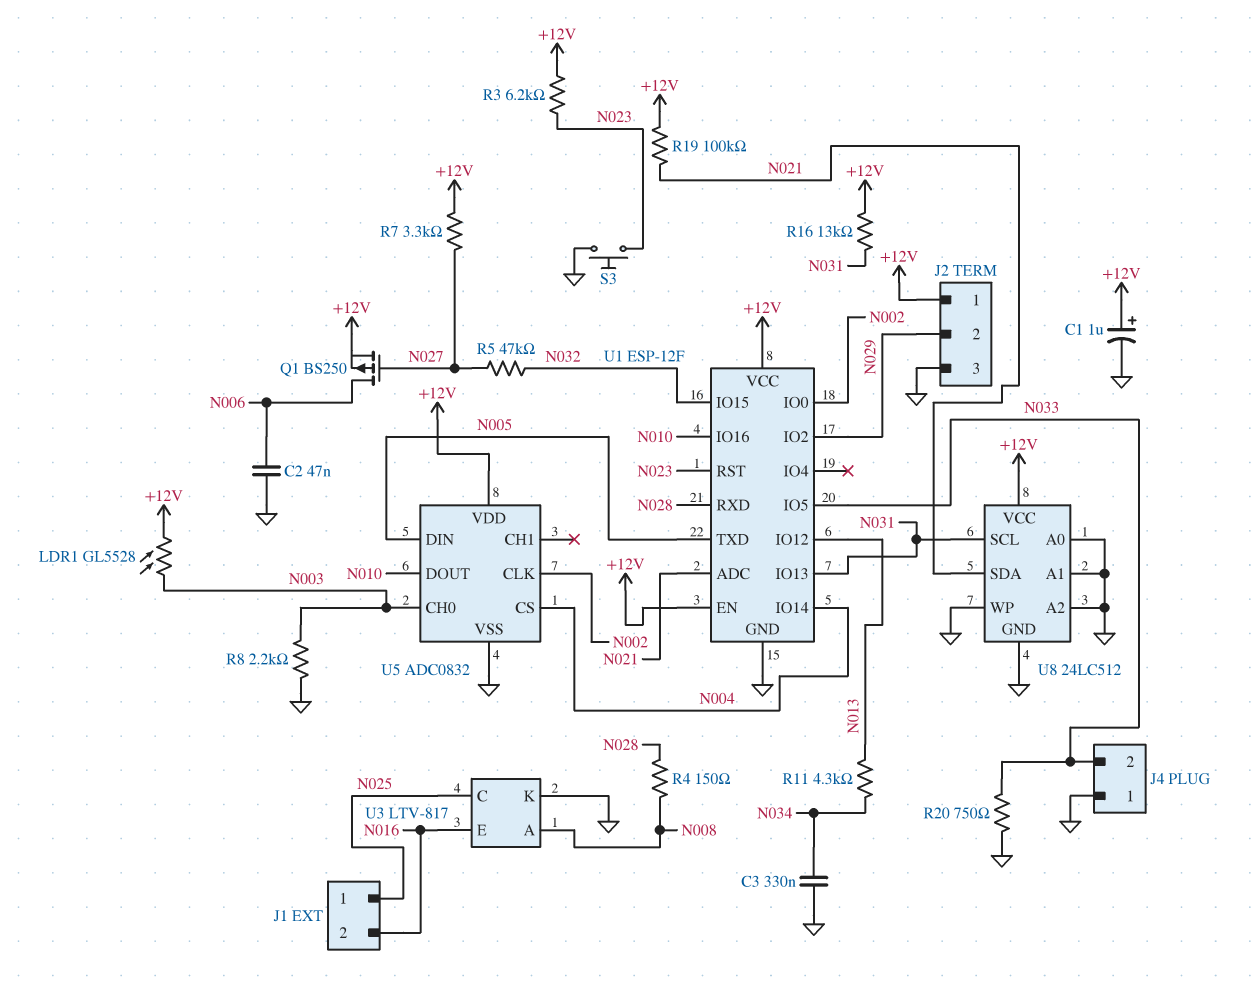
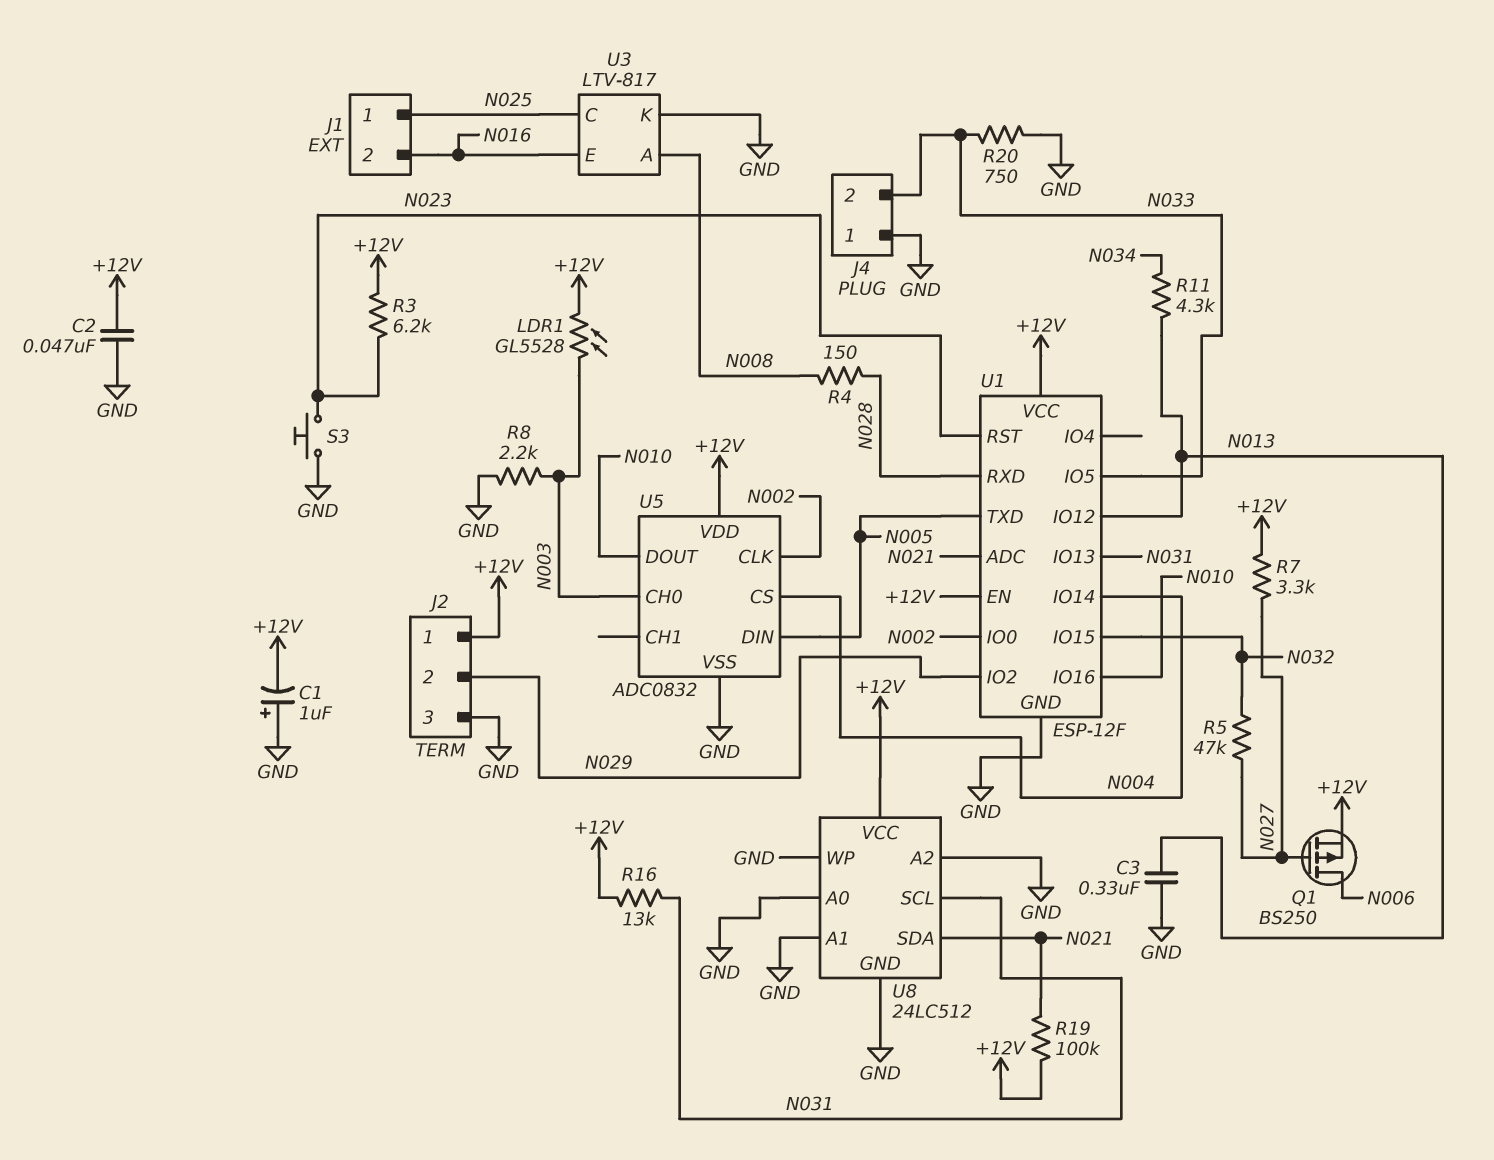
C1: 1uF (plus +12V, minus GND) -> 1uF (plus GND, minus +12V)
C2: 47nF (GND, N006) -> 47nF (+12V, GND)
C3: 330nF (GND, N034) -> 330nF (GND, N013)

